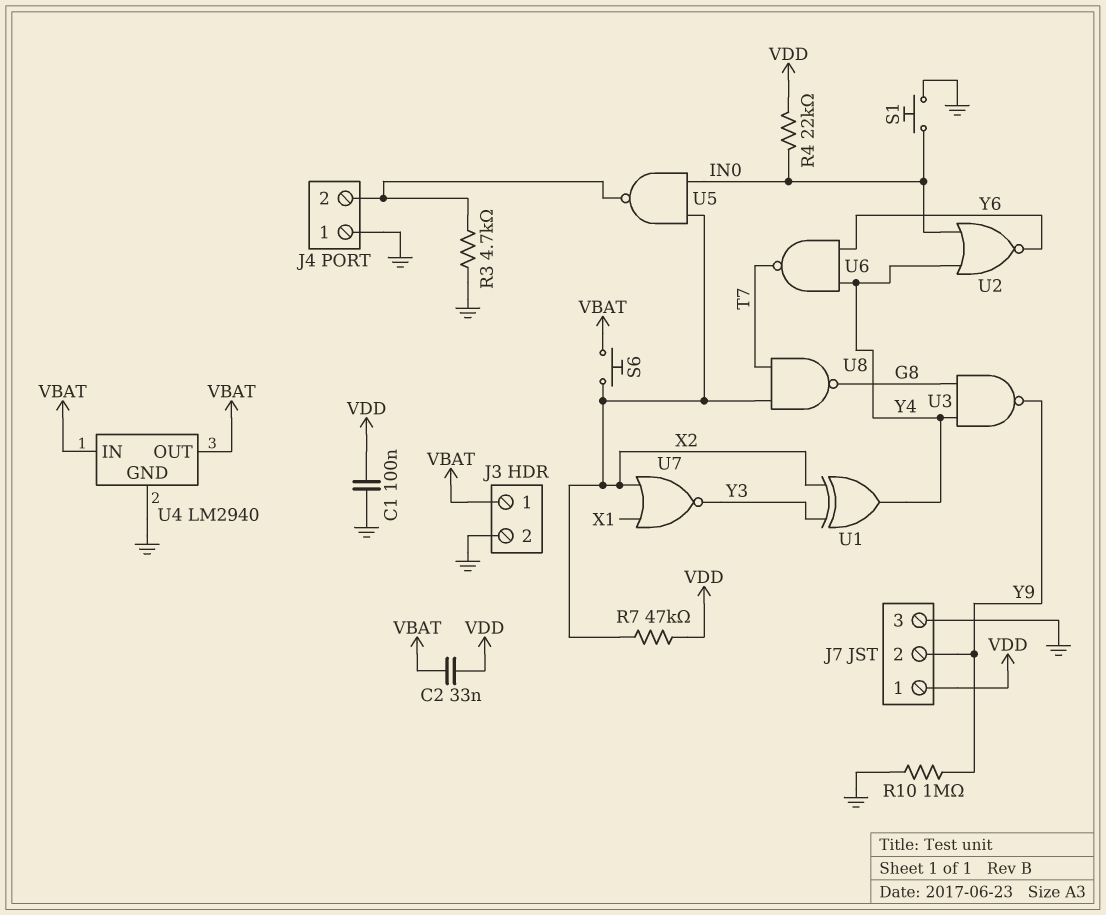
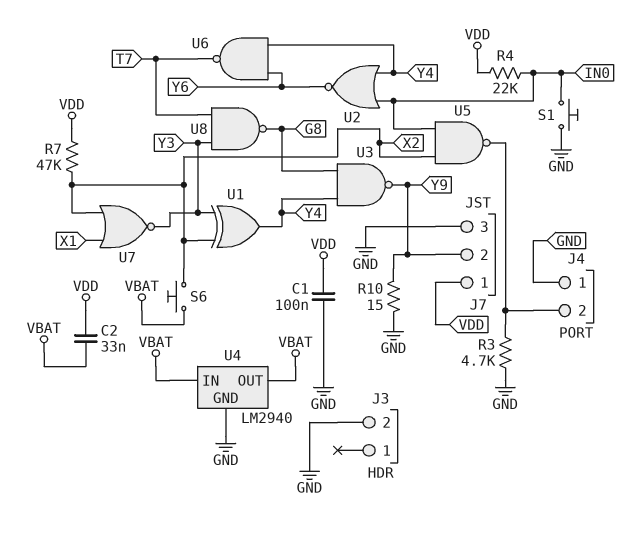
J3 pin 1: VBAT -> none
R10: 1M (GND, Y9) -> 15 (GND, Y9)
U8: NAND (in T7, in X2, out G8) -> NAND (in T7, in Y3, out G8)

